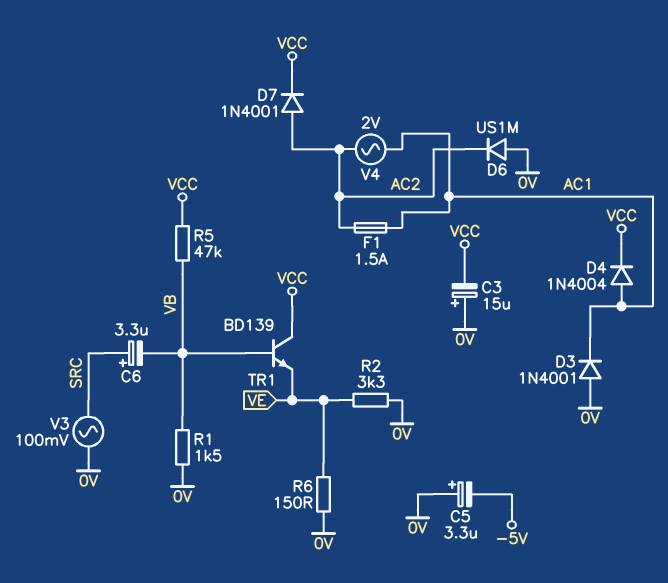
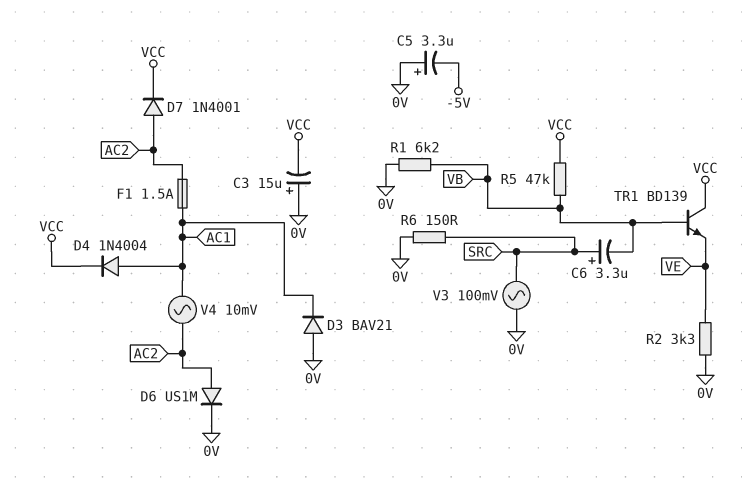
D3: diode 1N4001 (A 0V, K AC1) -> diode BAV21 (A 0V, K AC1)
D6: diode US1M (A 0V, K AC2) -> diode US1M (A AC2, K 0V)
R1: 1.5k (0V, VB) -> 6.2k (0V, VB)
R6: 150 (0V, VE) -> 150 (0V, SRC)
V4: AC 2V (AC1, AC2) -> AC 10mV (AC1, AC2)

